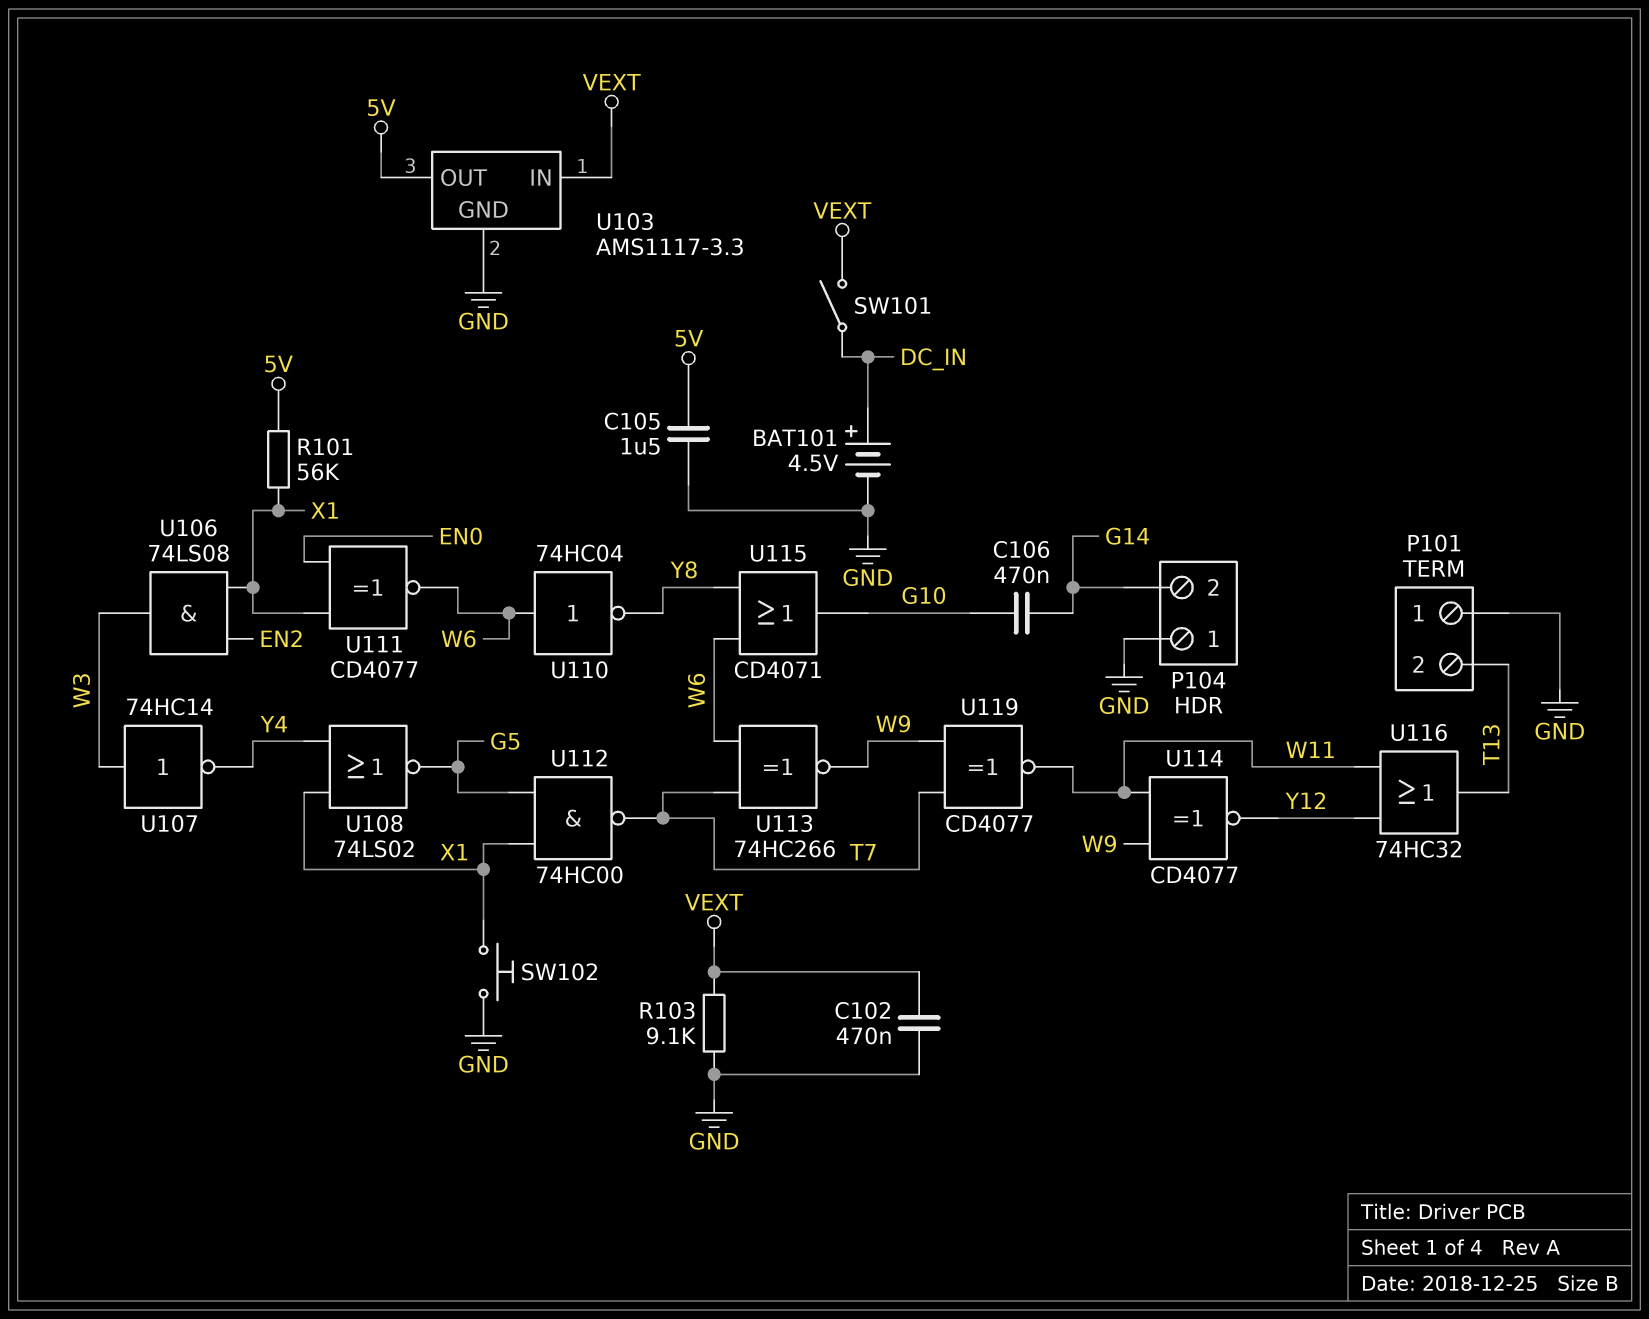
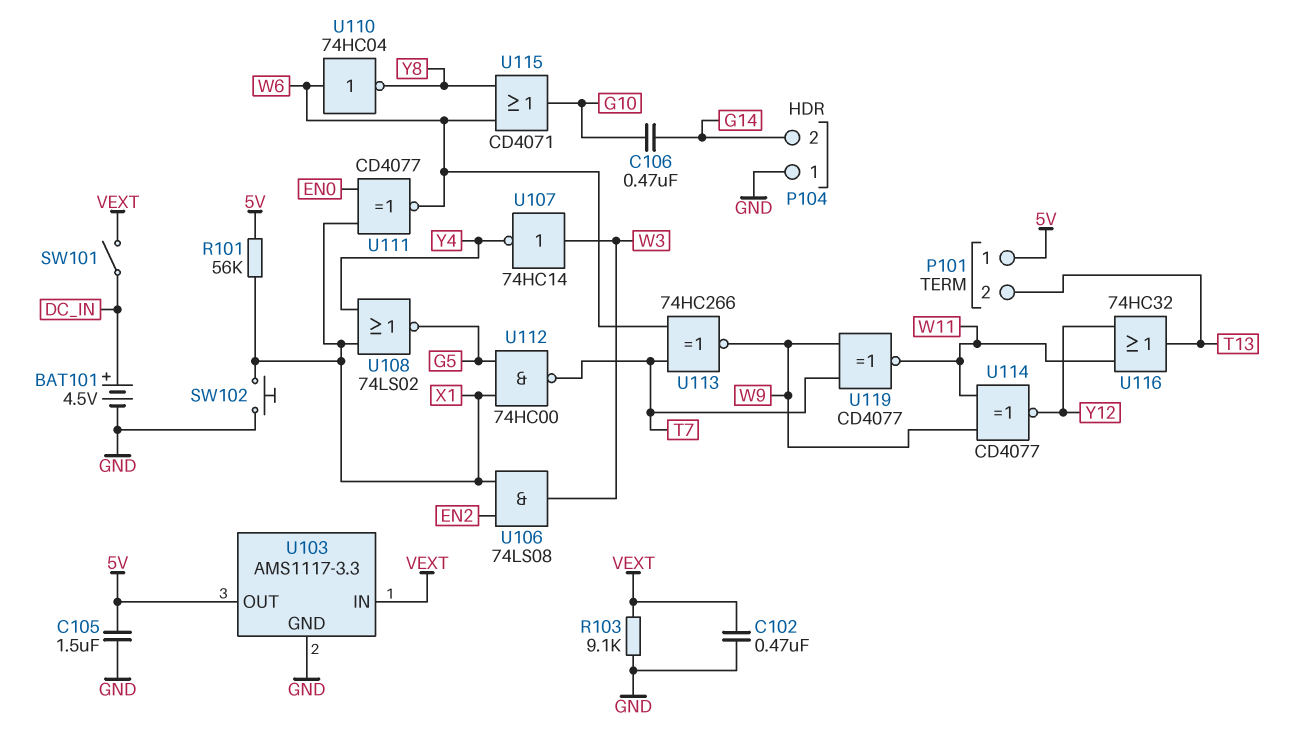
P101 pin 1: GND -> 5V

